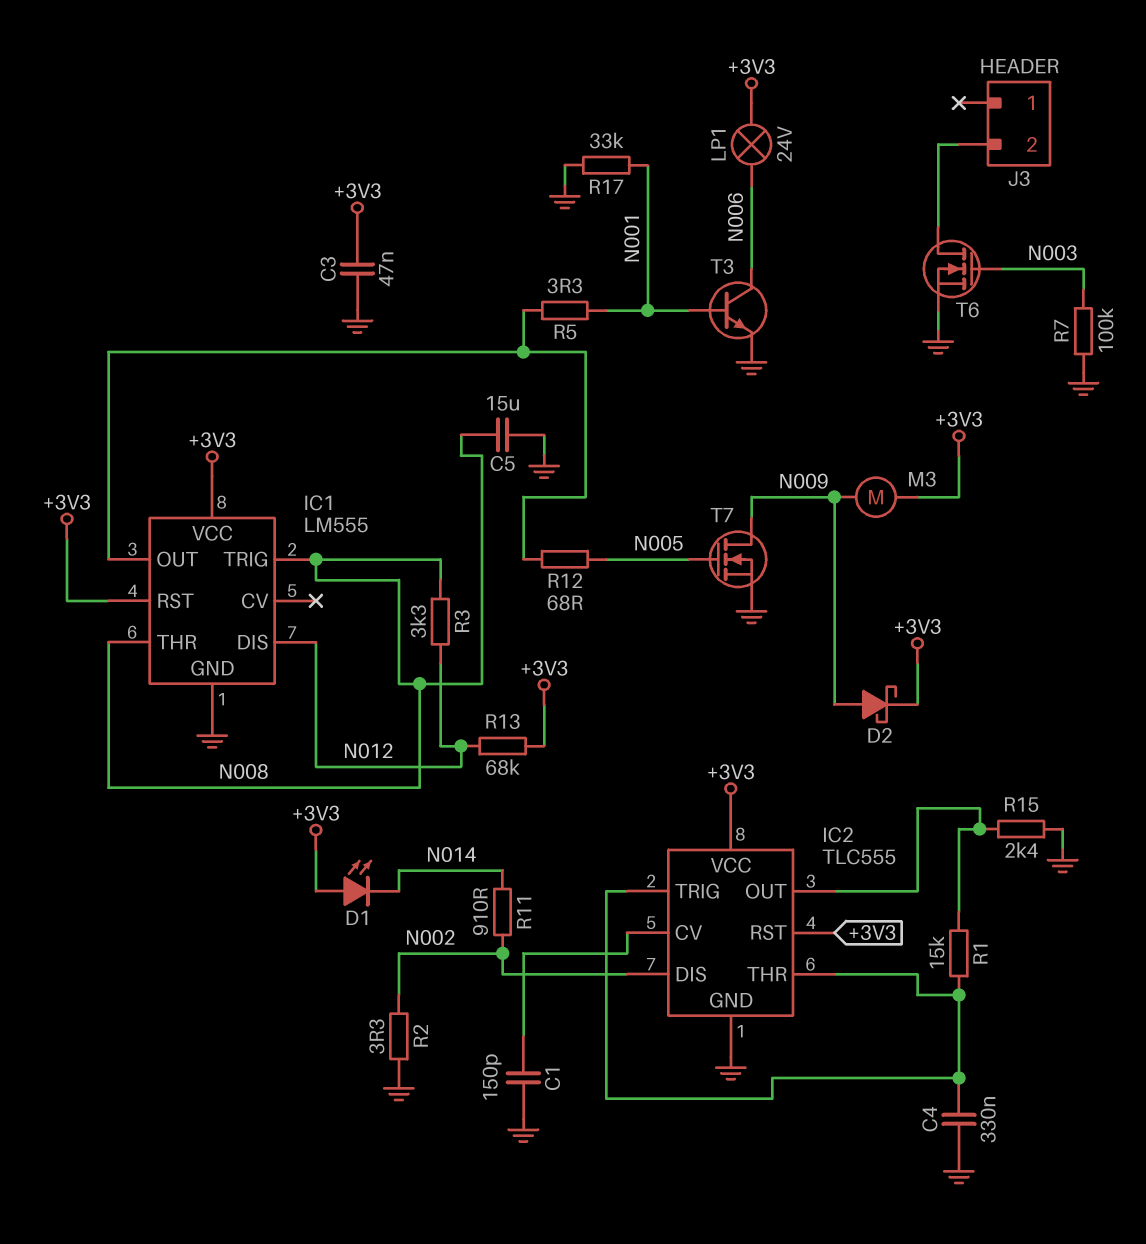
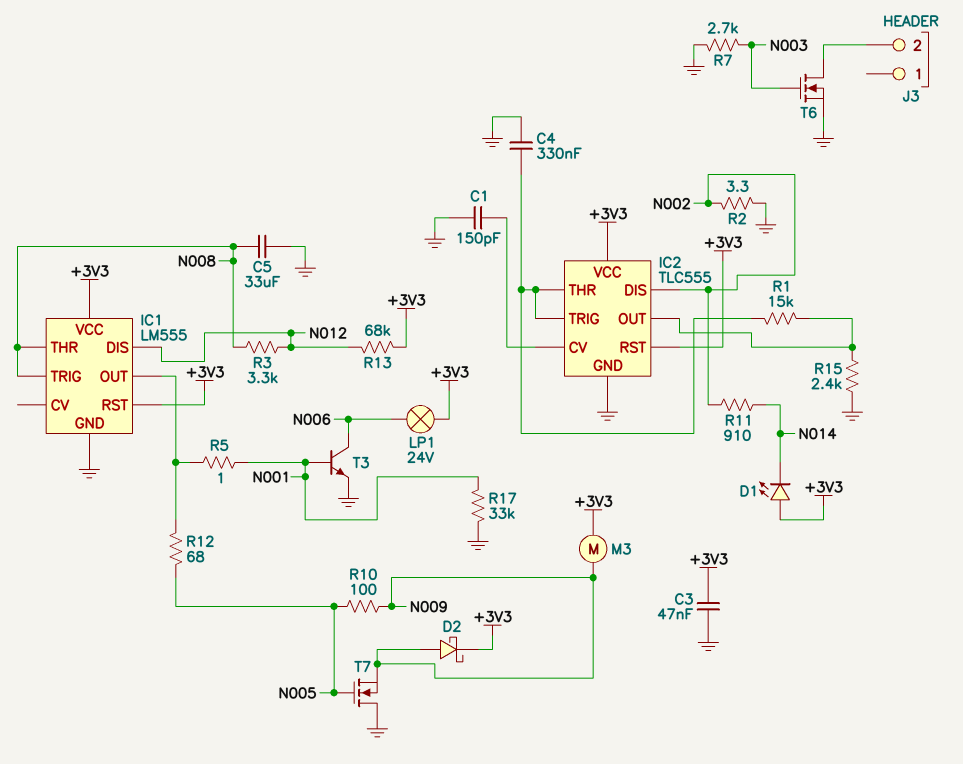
C5: 15uF (GND, N008) -> 33uF (GND, N008)
R5: 3.3 (IC1/OUT, N001) -> 1 (IC1/OUT, N001)
R7: 100k (GND, N003) -> 2.7k (GND, N003)
R10: none -> 100 (N005, N009)
T7: NMOS (G N005, D N009, S GND) -> NMOS (G N005, D GND, S N009)

